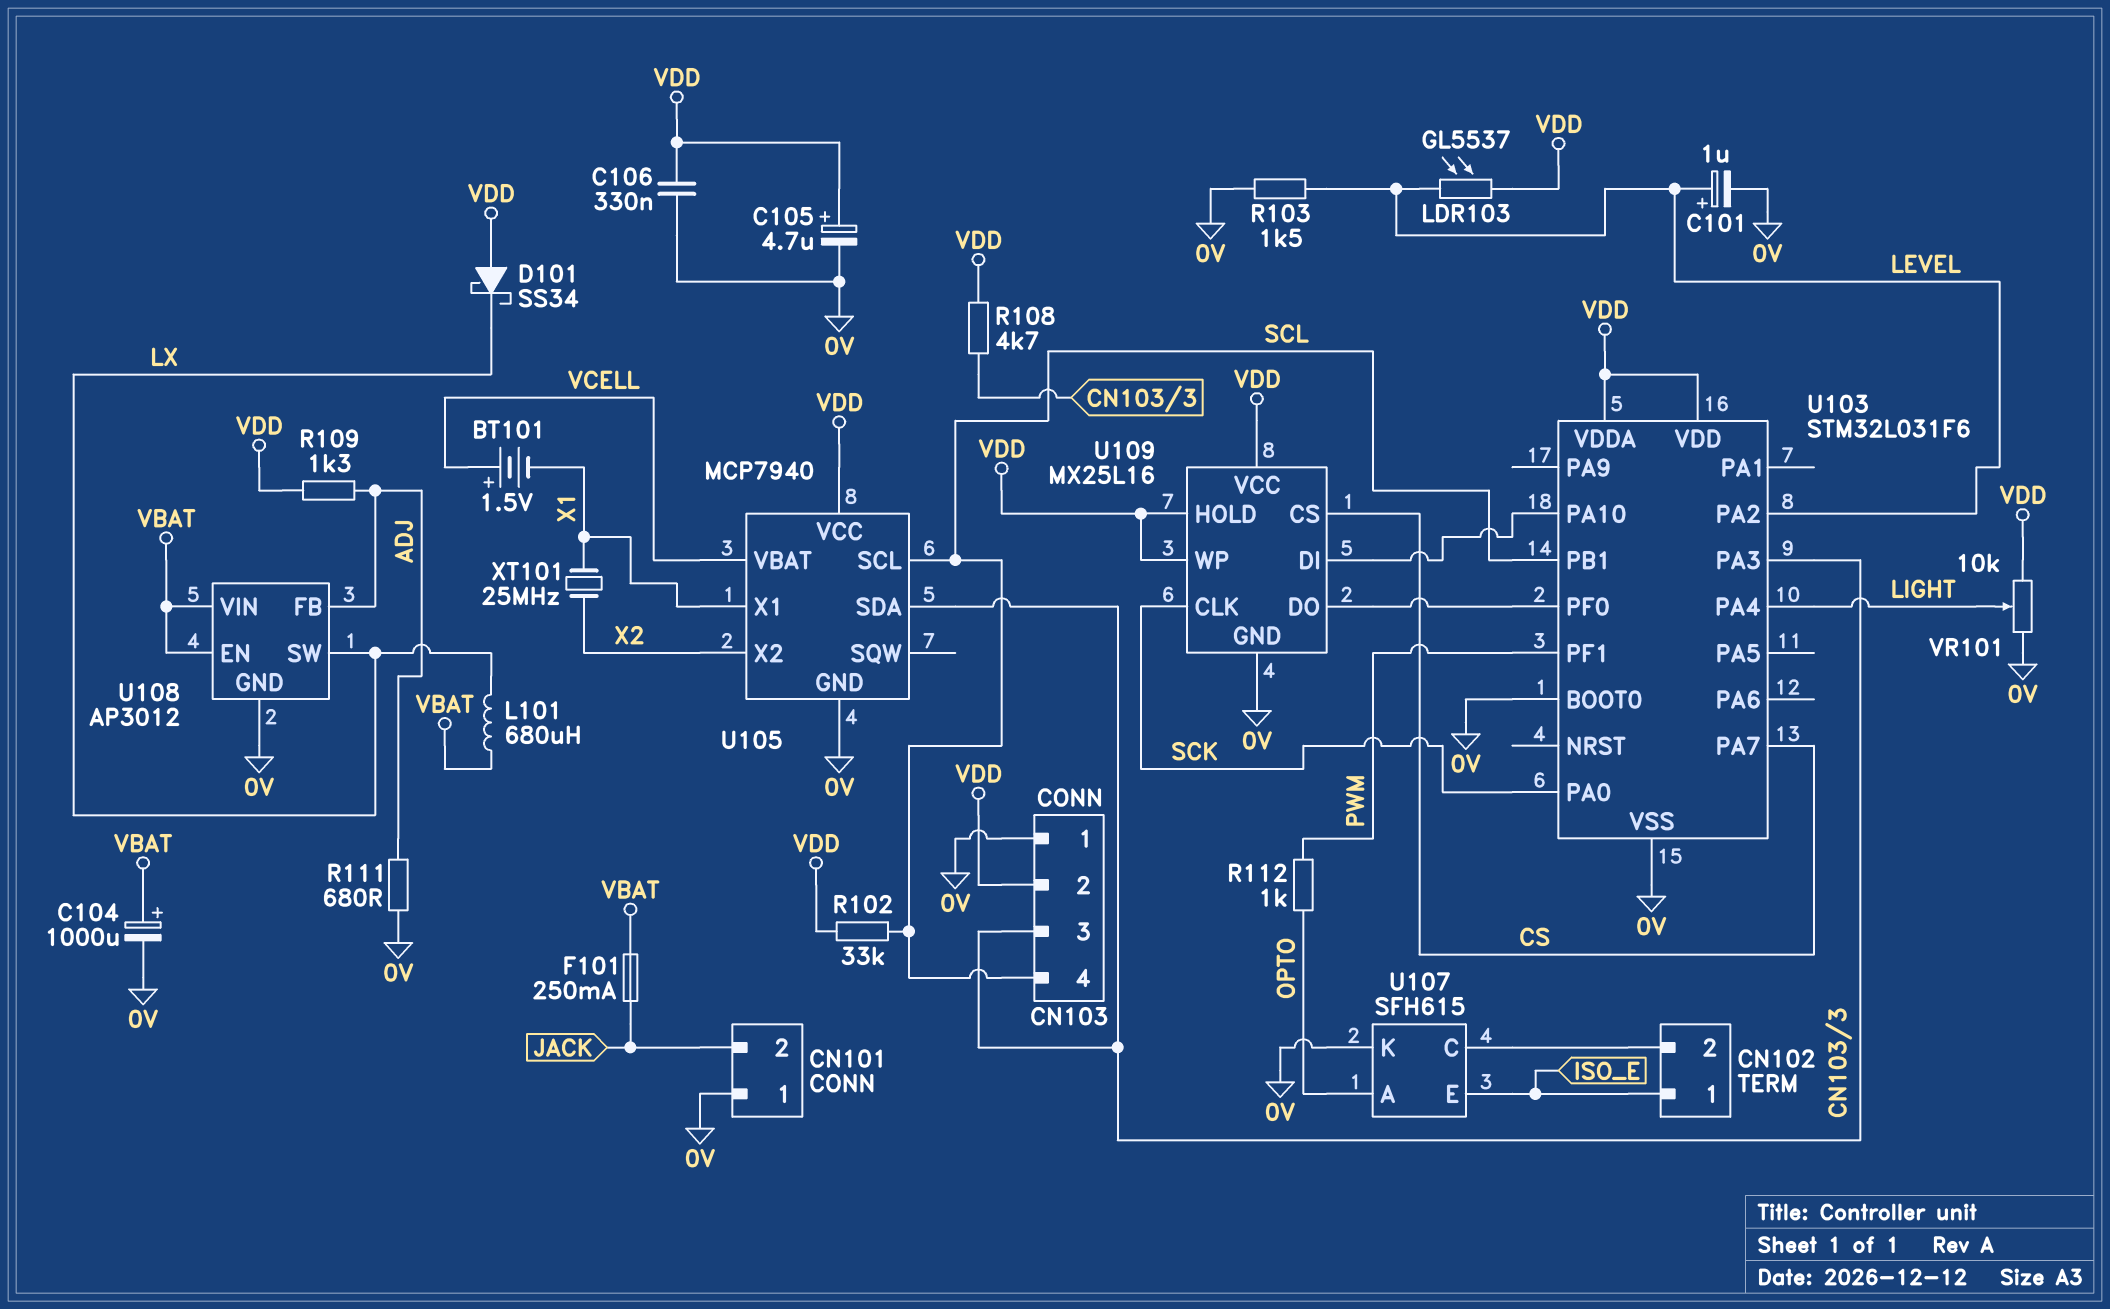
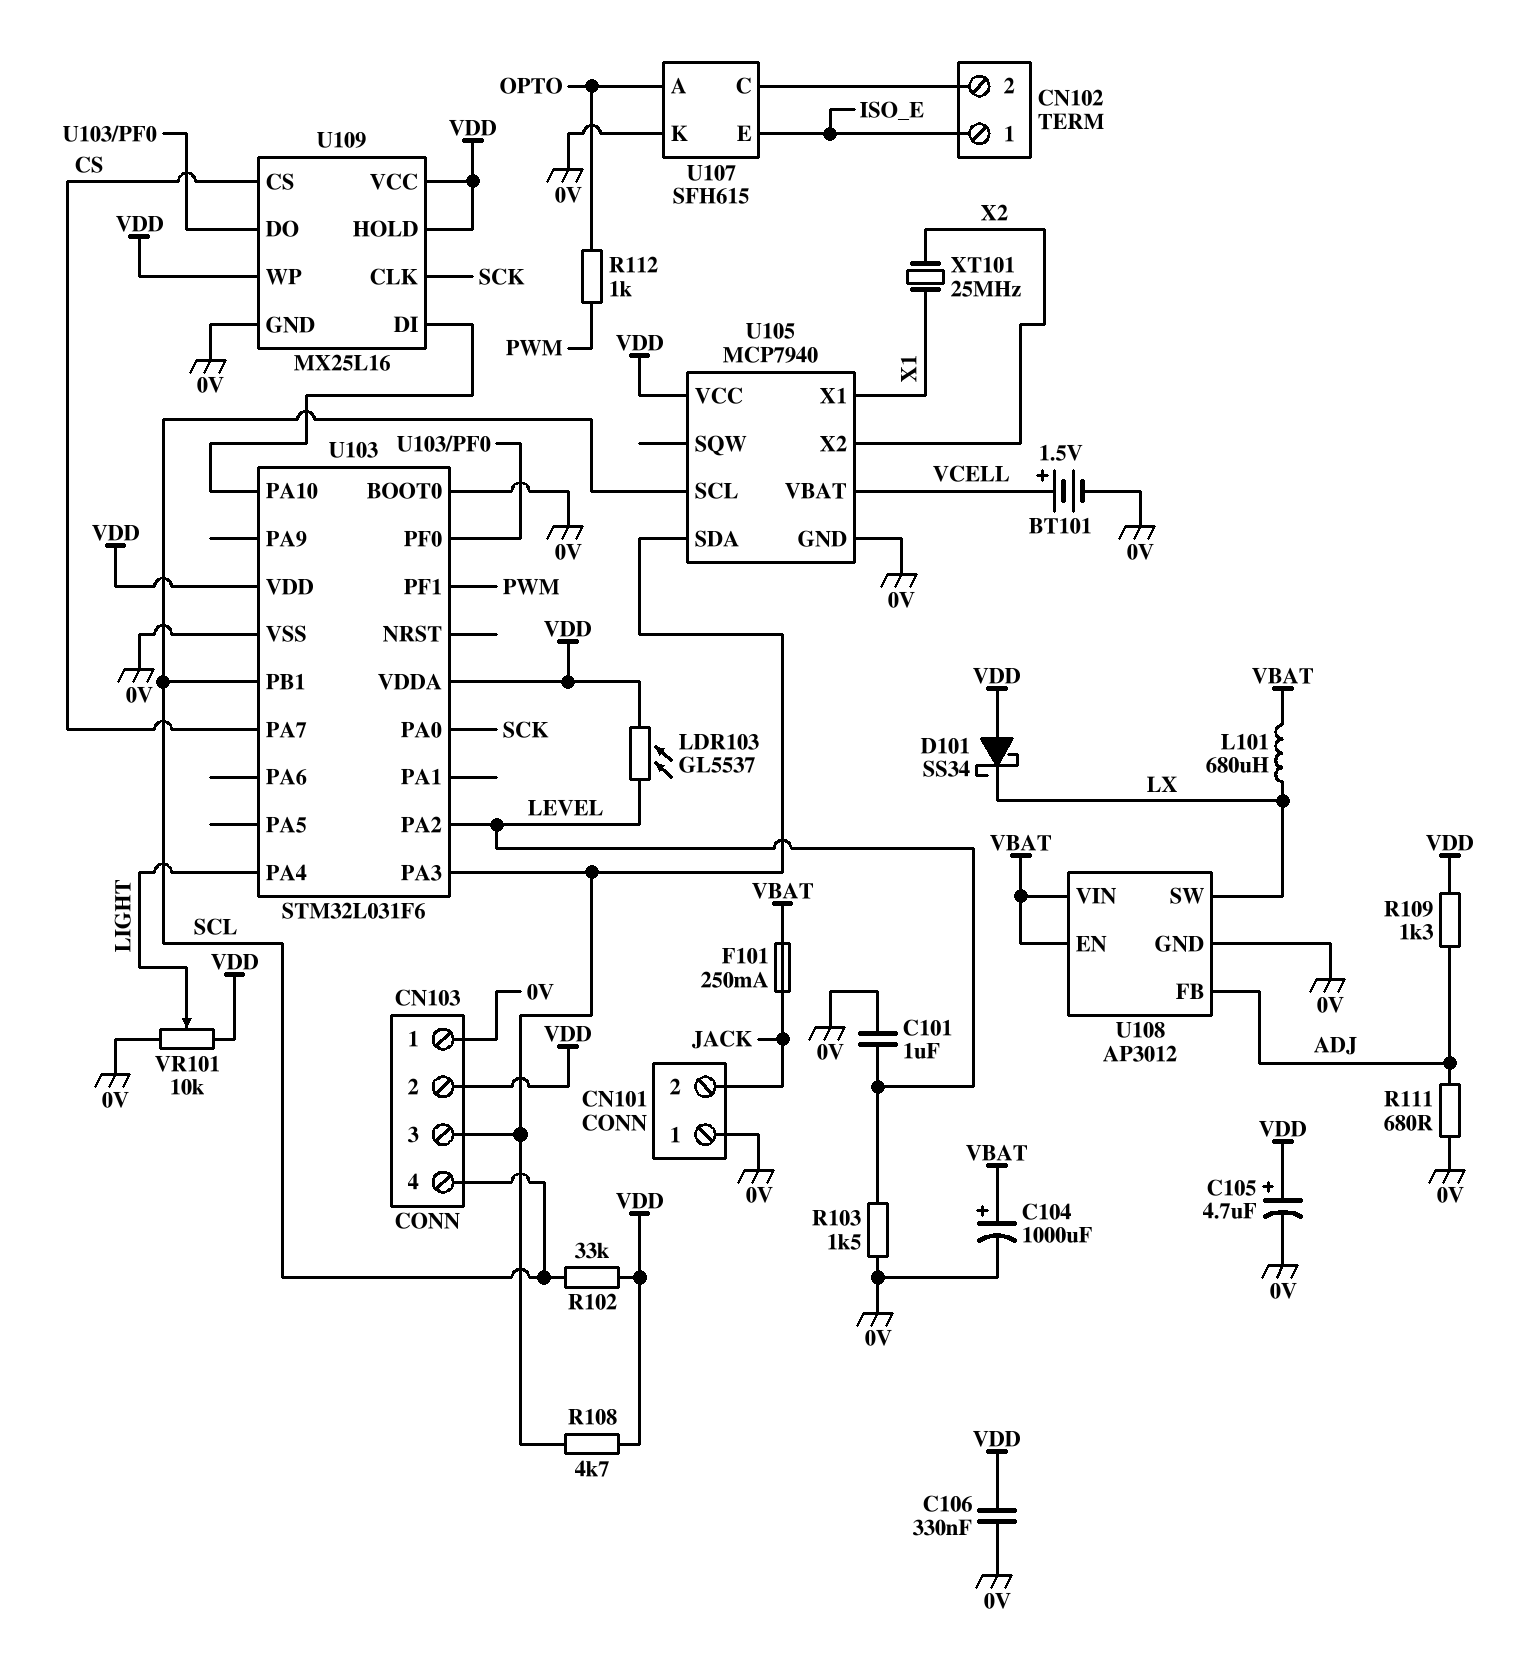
BT101: 1.5V (plus VCELL, minus X1) -> 1.5V (plus VCELL, minus 0V)
C101: 1uF (plus LEVEL, minus 0V) -> 1uF (0V, LEVEL)

